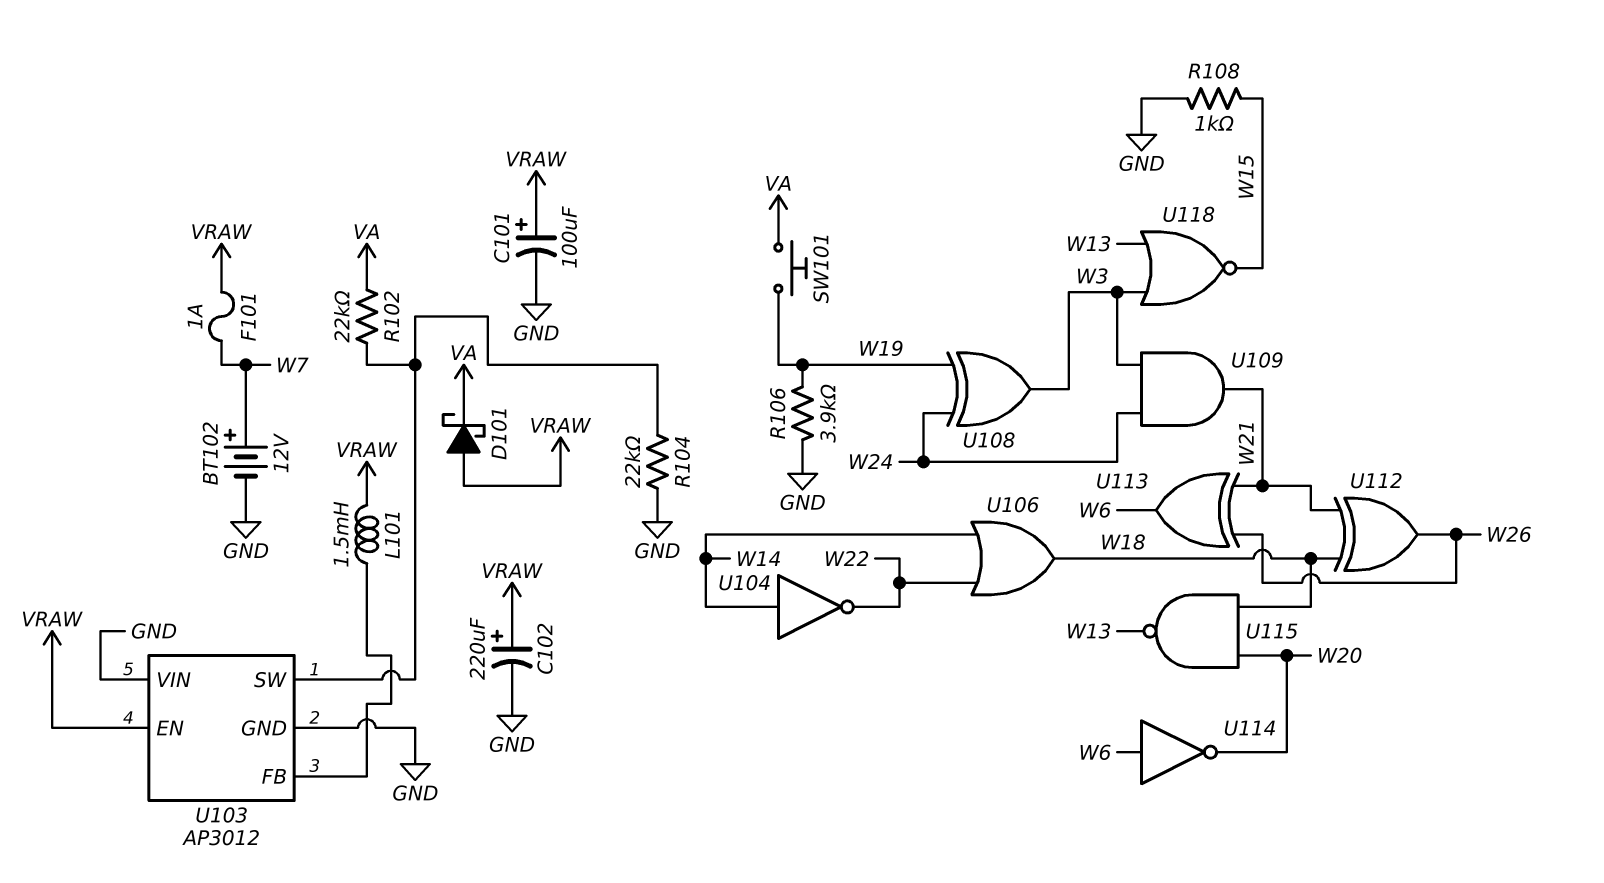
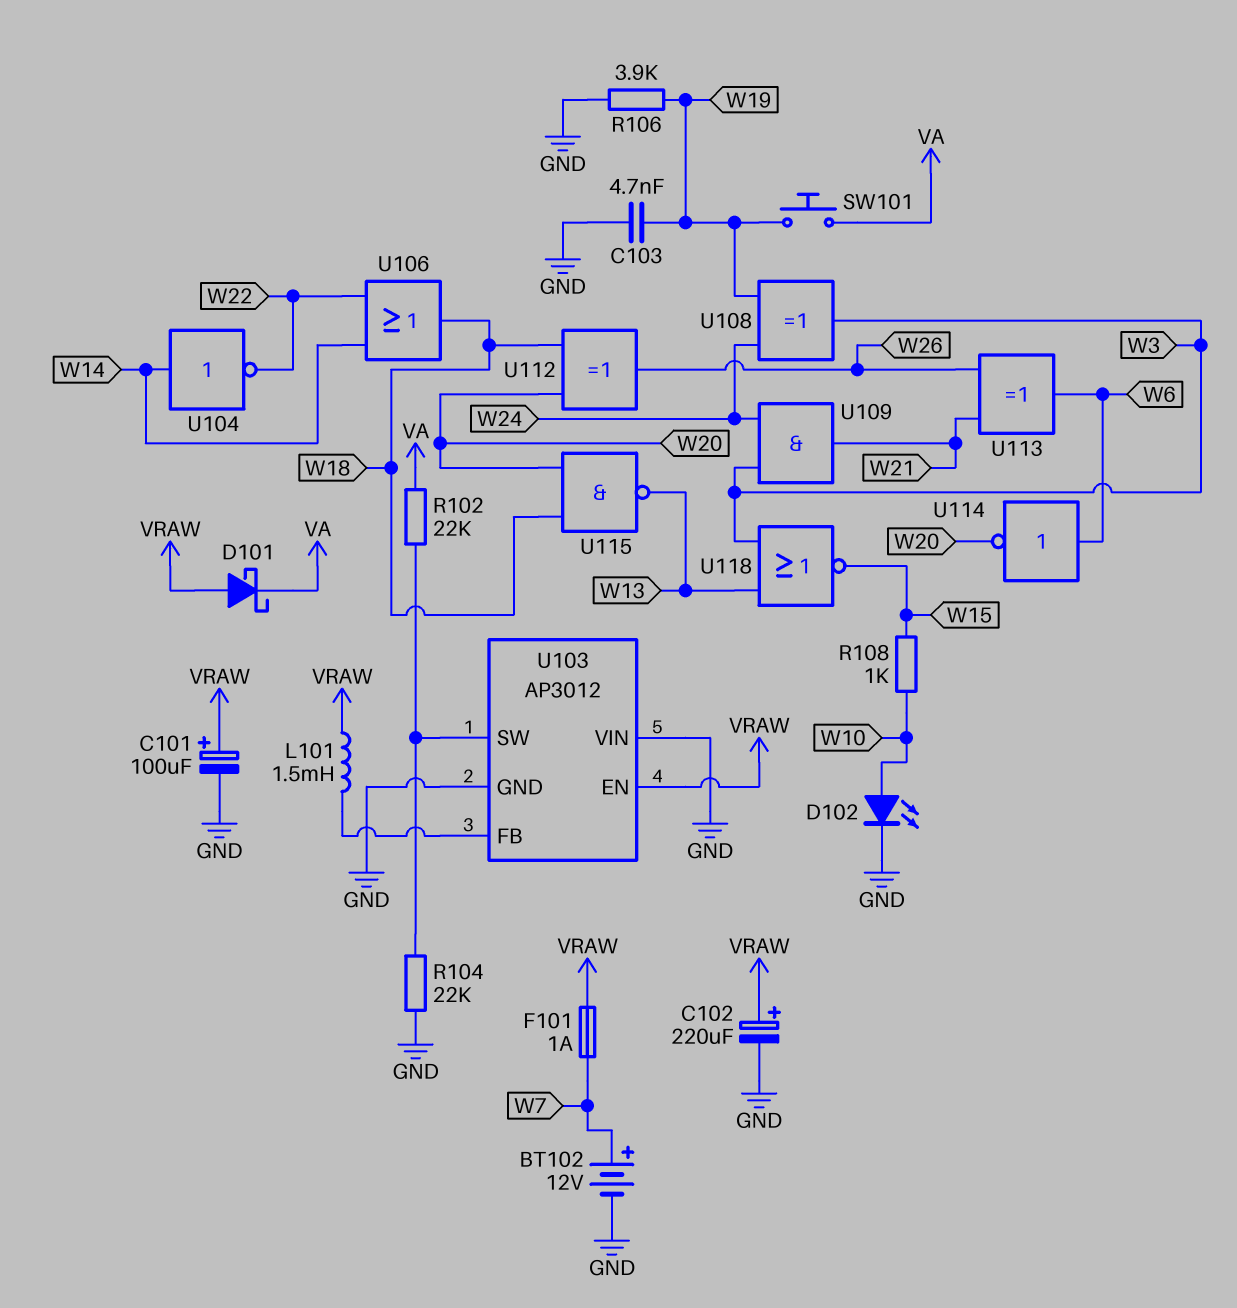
C103: none -> 4.7nF (GND, W19)
D102: none -> LED (A W10, K GND)
R108: 1k (GND, W15) -> 1k (W10, W15)
U112: XOR (in W18, in W21, out W26) -> XOR (in W18, in W20, out W26)

